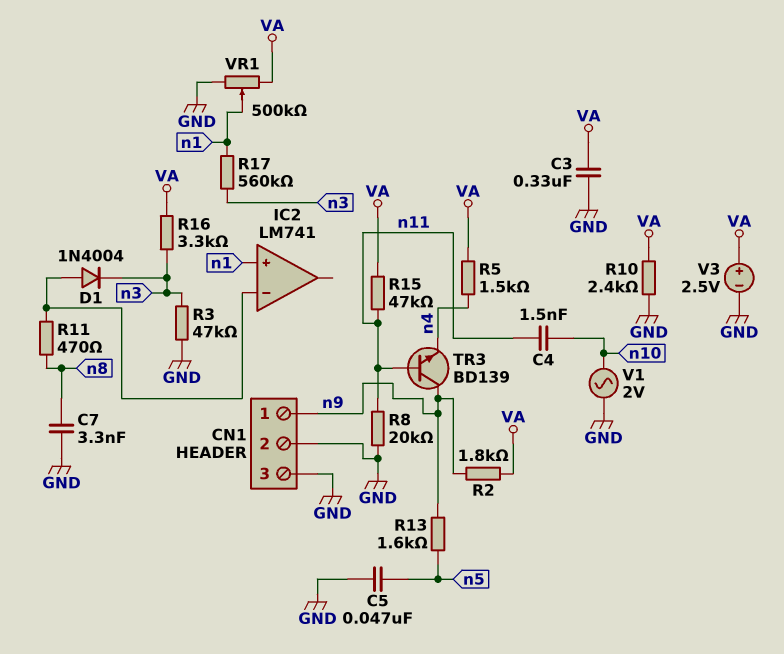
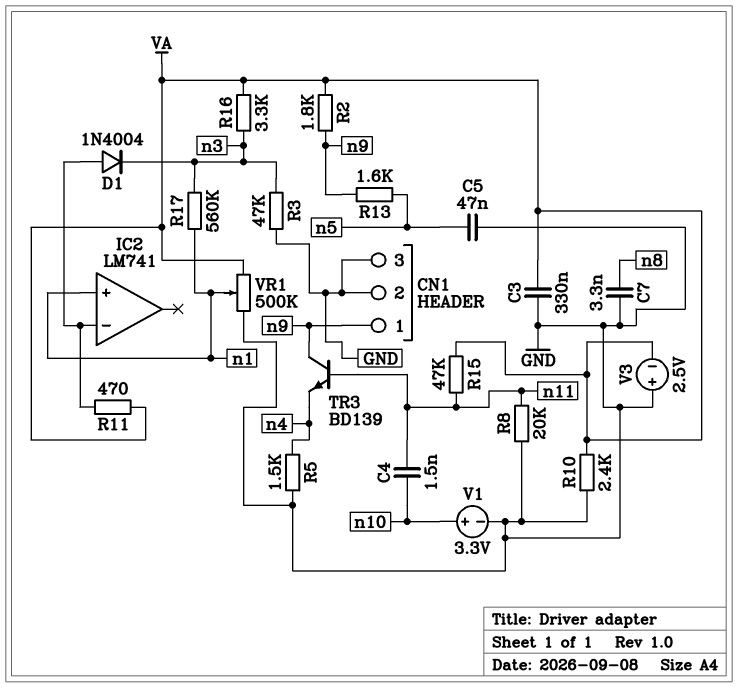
R5: 1.5k (VA, n4) -> 1.5k (GND, n4)
R11: 470 (IC2/in-, n8) -> 470 (IC2/in-, VA)
V1: AC 2V (GND, n10) -> 3.3V (plus n10, minus GND)
V3: 2.5V (plus VA, minus GND) -> 2.5V (plus GND, minus VA)

